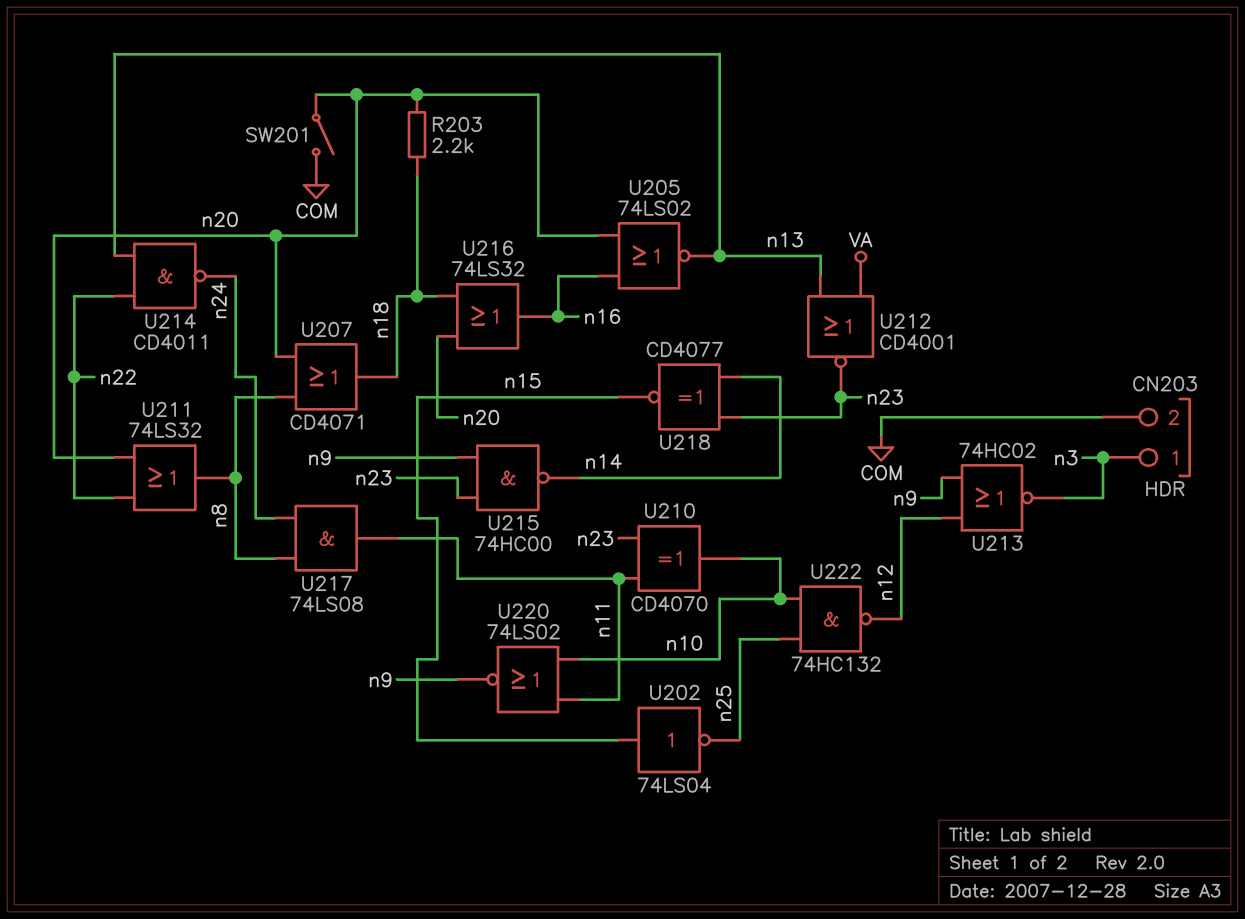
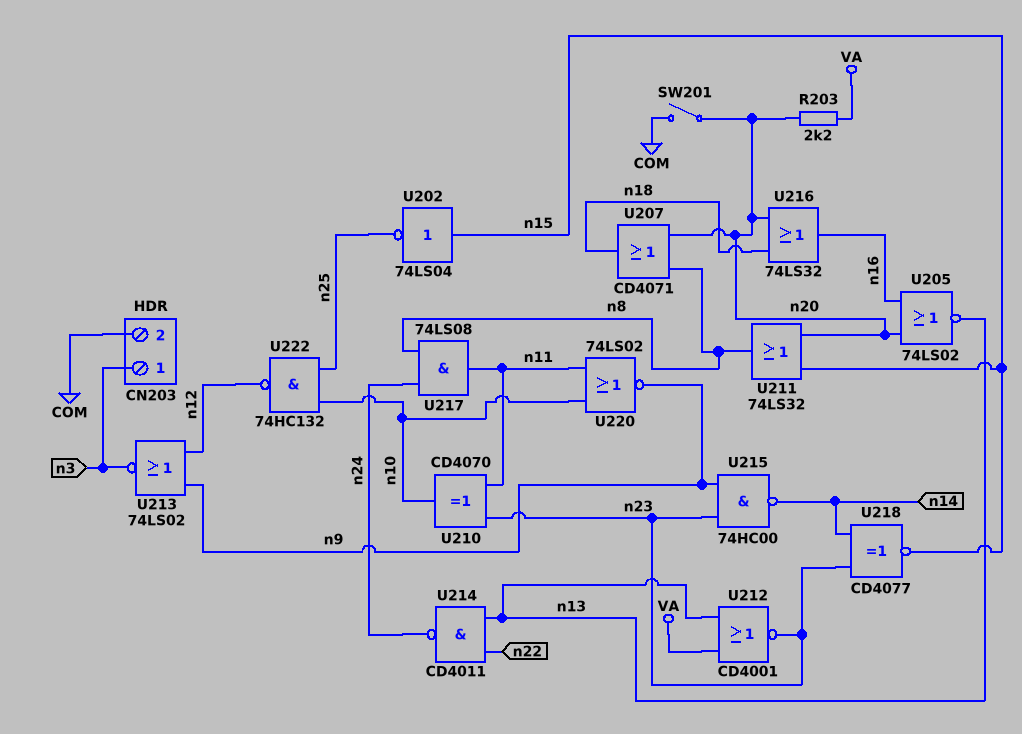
R203: 2.2k (n18, n20) -> 2.2k (VA, n20)
U211: OR 74LS32 (in n20, in n22, out n8) -> OR 74LS32 (in n15, in n20, out n8)
U213: NOR 74HC02 (in n9, in n12, out n3) -> NOR 74LS02 (in n9, in n12, out n3)

